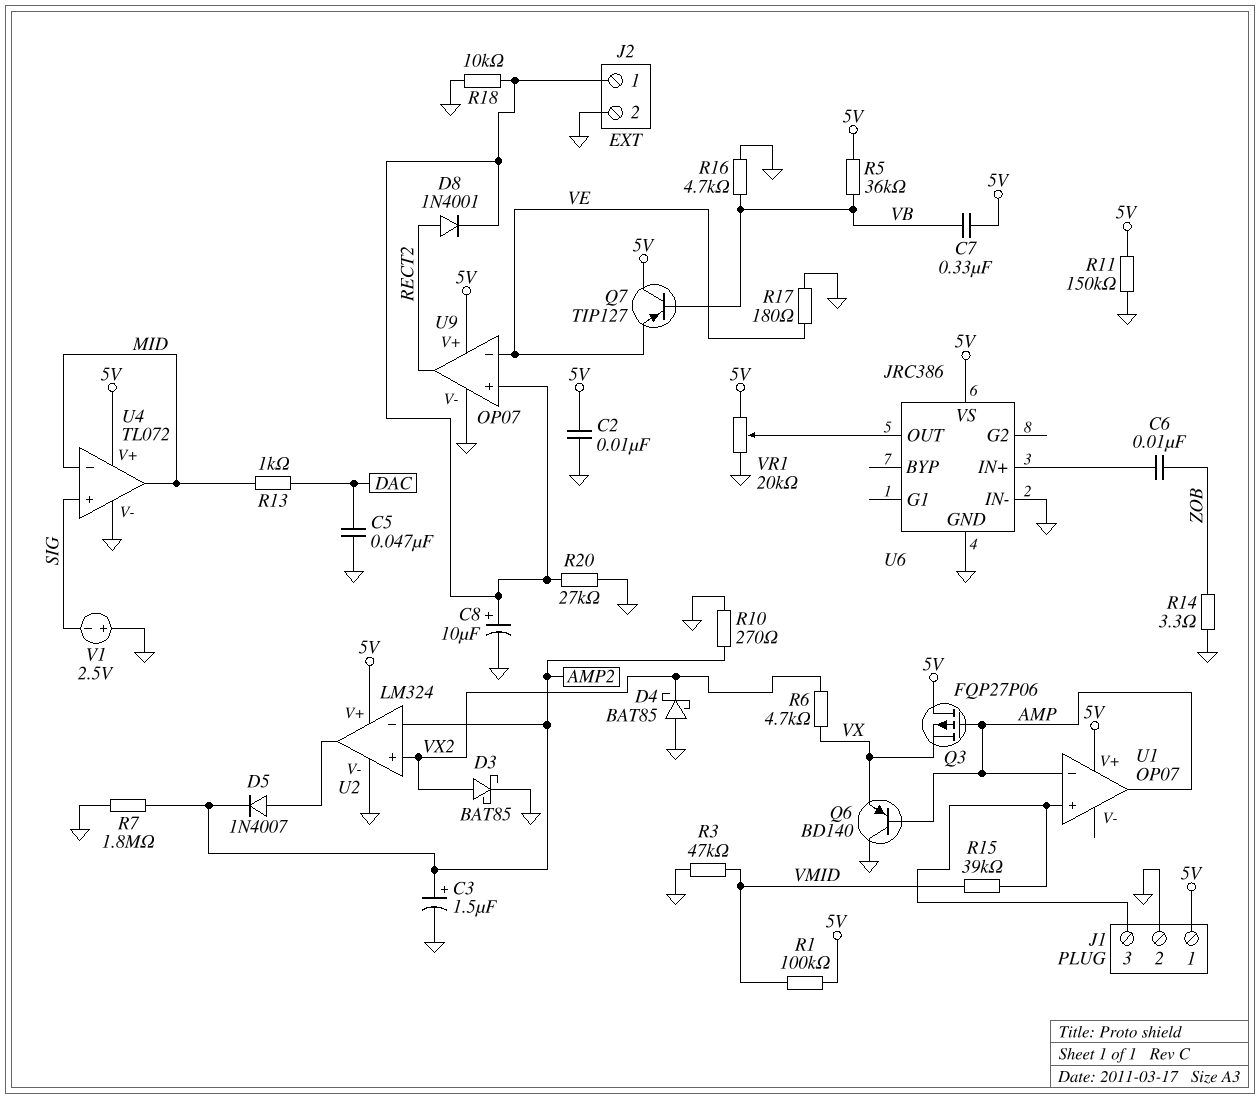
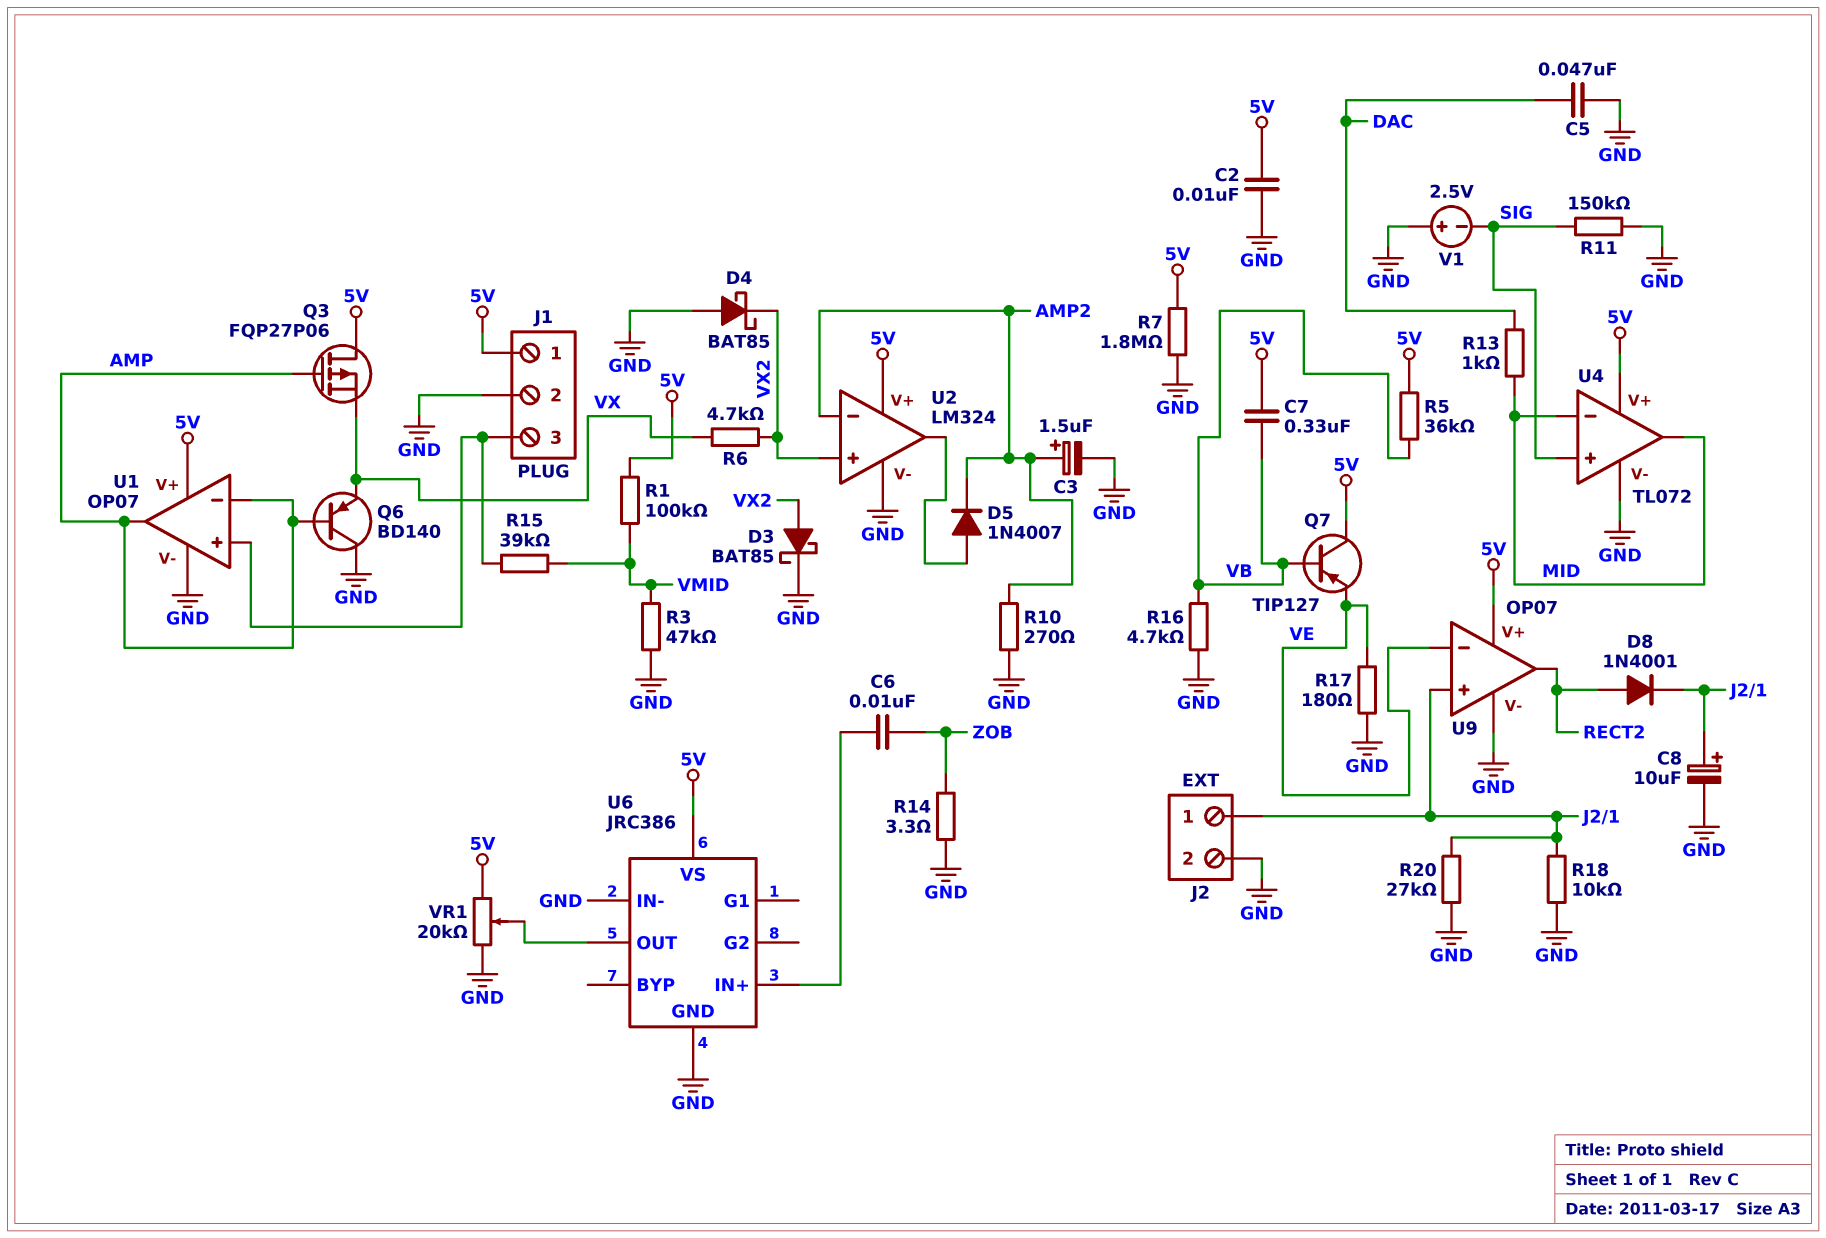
R7: 1.8M (AMP2, GND) -> 1.8M (5V, GND)
R11: 150k (5V, GND) -> 150k (GND, SIG)
U1 pin V-: none -> GND

